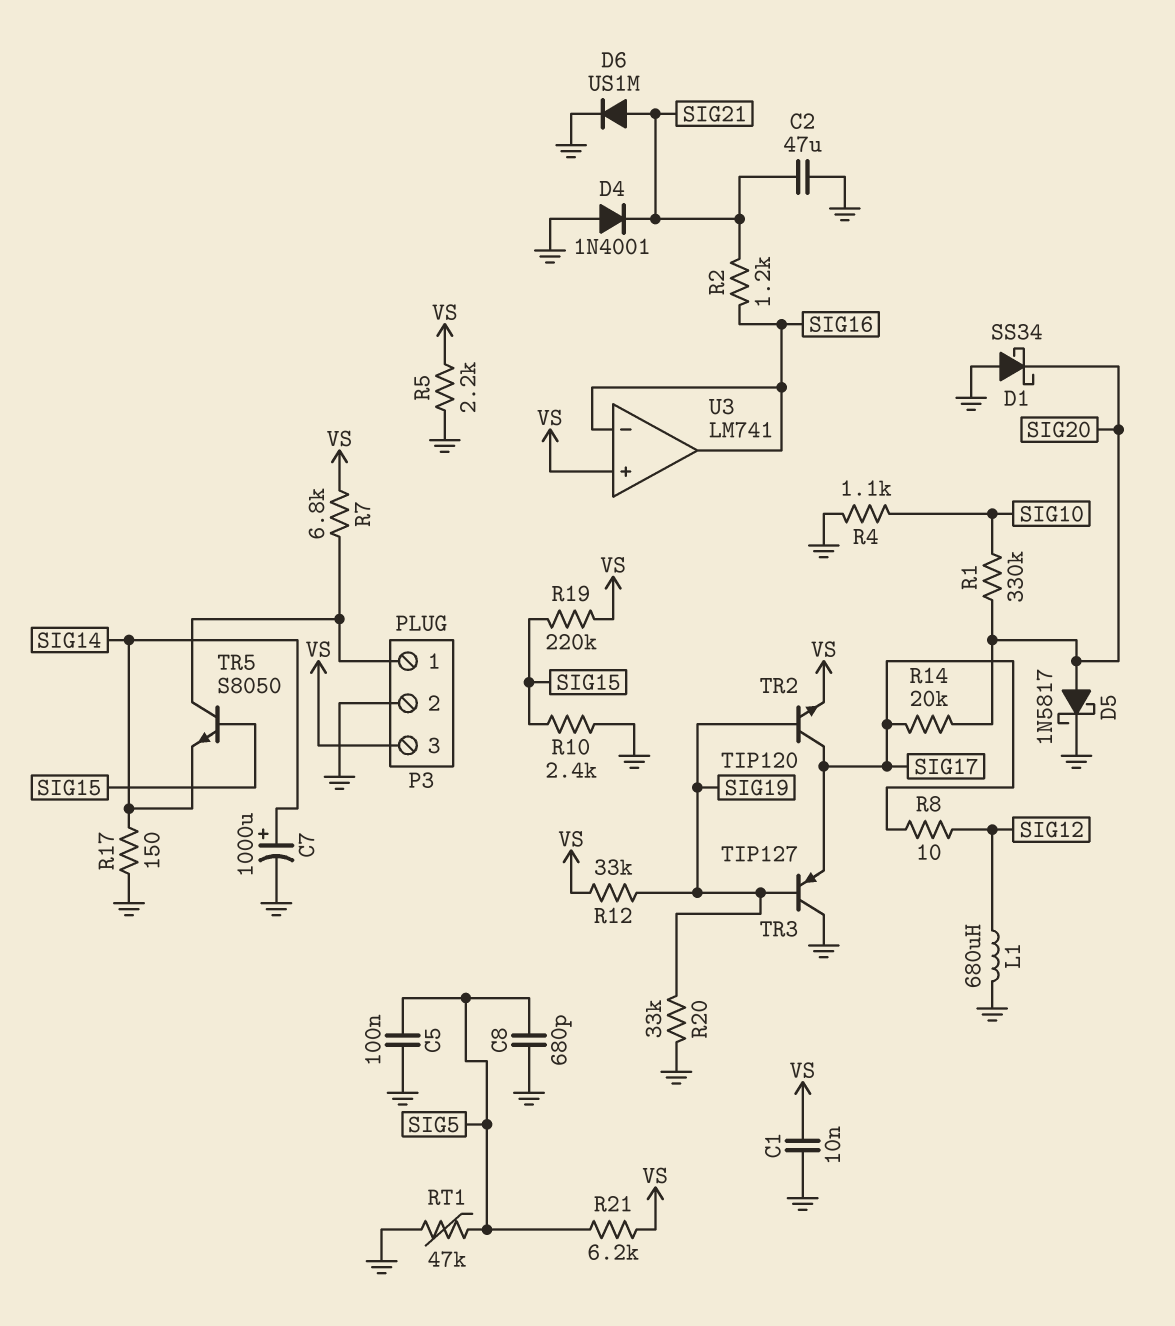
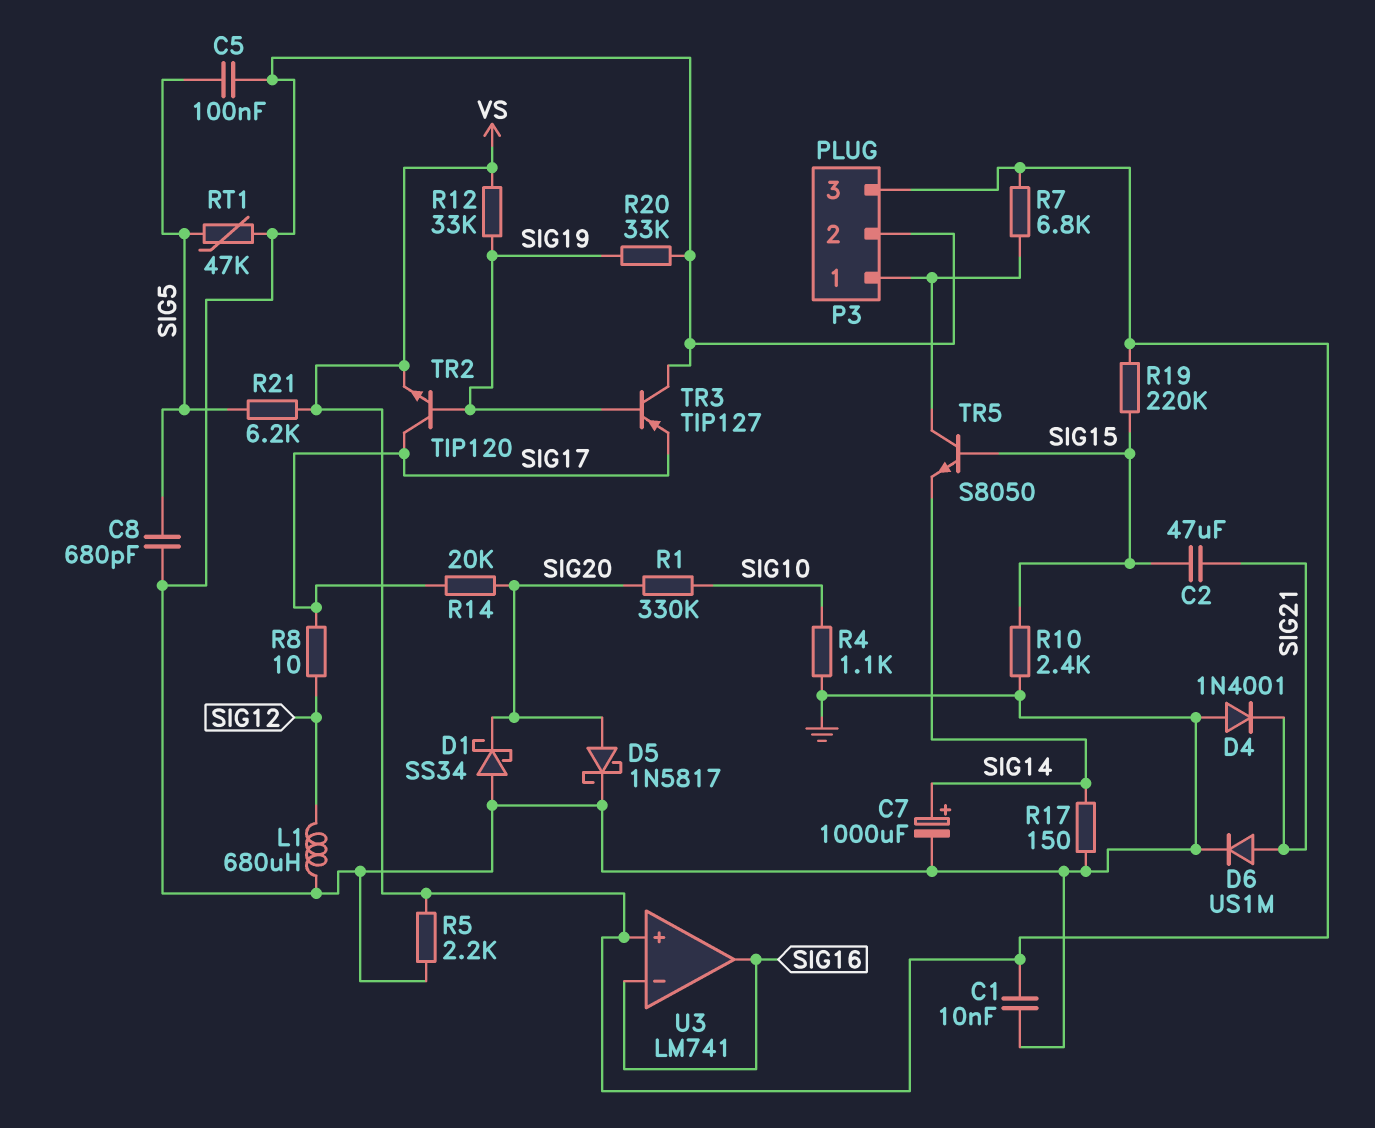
C2: 47uF (GND, SIG21) -> 47uF (SIG15, SIG21)
R2: 1.2k (SIG16, SIG21) -> none

